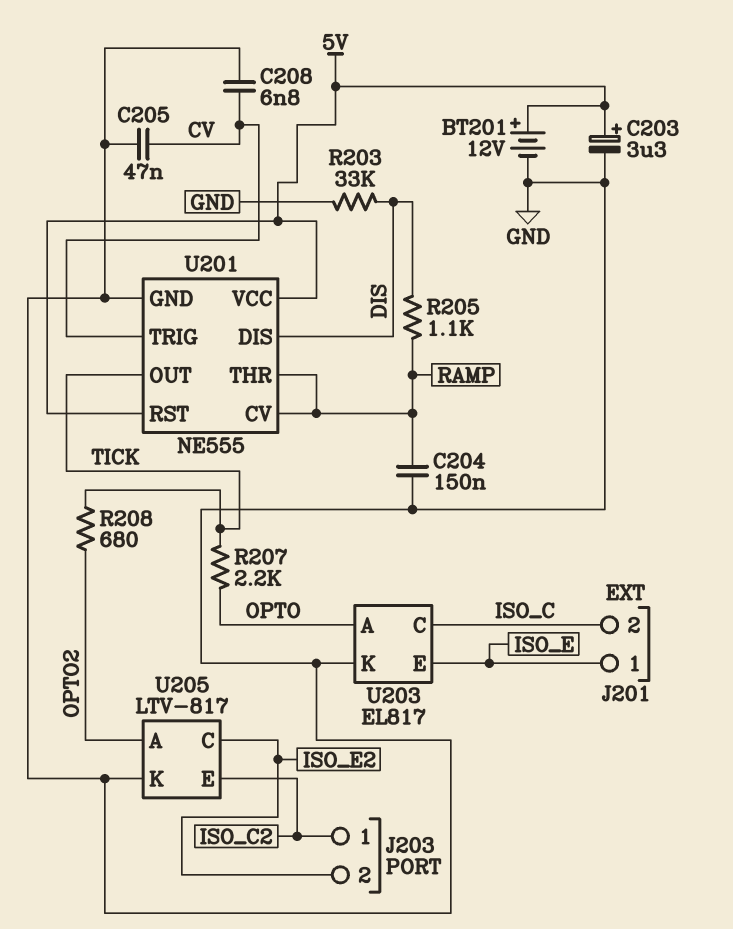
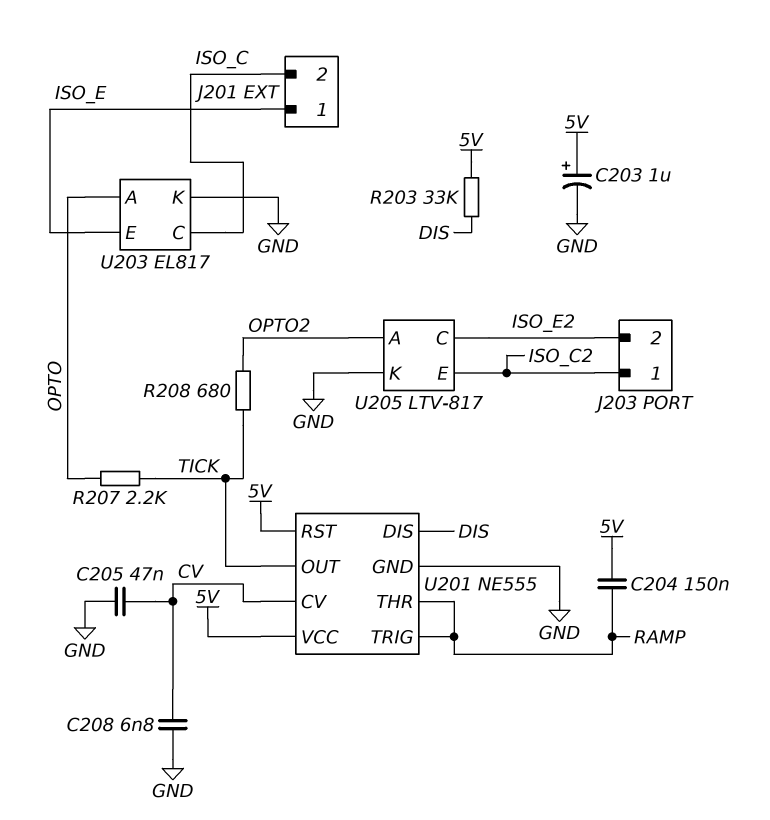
BT201: 12V (plus 5V, minus GND) -> none
C203: 3.3uF (plus 5V, minus GND) -> 1uF (plus 5V, minus GND)
C204: 150nF (GND, RAMP) -> 150nF (5V, RAMP)
R203: 33k (DIS, GND) -> 33k (5V, DIS)
R205: 1.1k (DIS, RAMP) -> none
U201 pin CV: RAMP -> CV
U201 pin TRIG: CV -> RAMP

